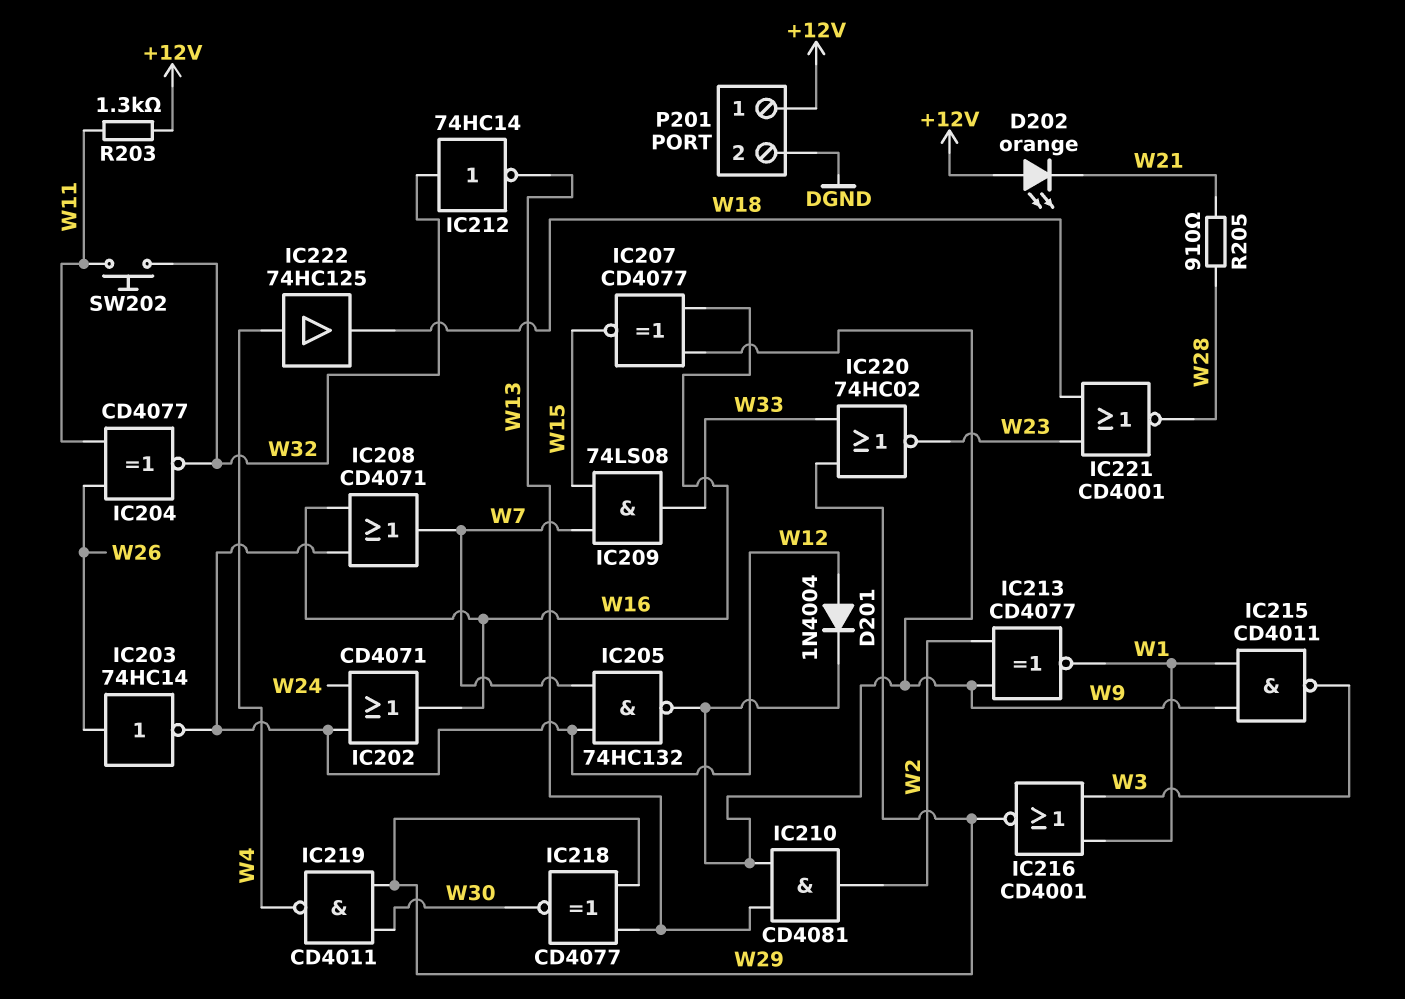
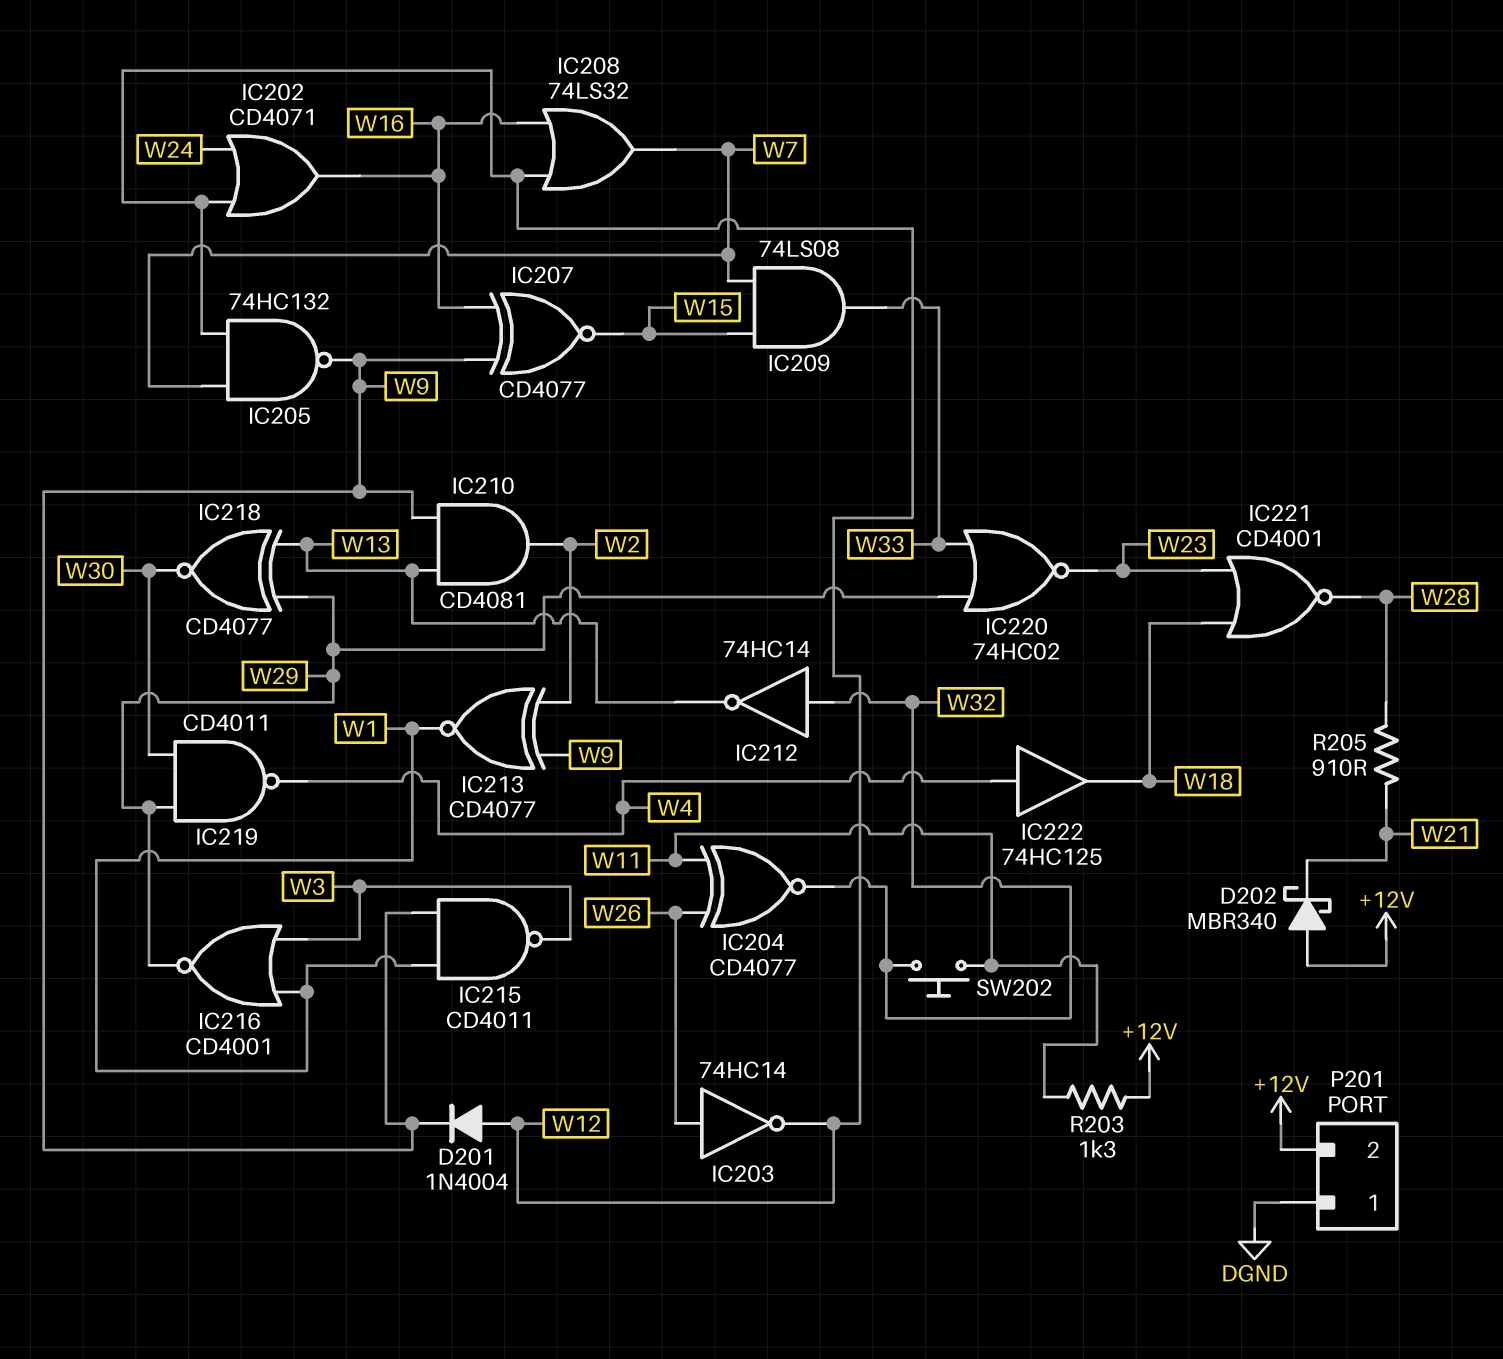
D202: LED orange (A +12V, K W21) -> schottky MBR340 (A +12V, K W21)
IC208: OR CD4071 (in W12, in W16, out W7) -> OR 74LS32 (in W12, in W16, out W7)
P201 pin 1: +12V -> DGND
P201 pin 2: DGND -> +12V

